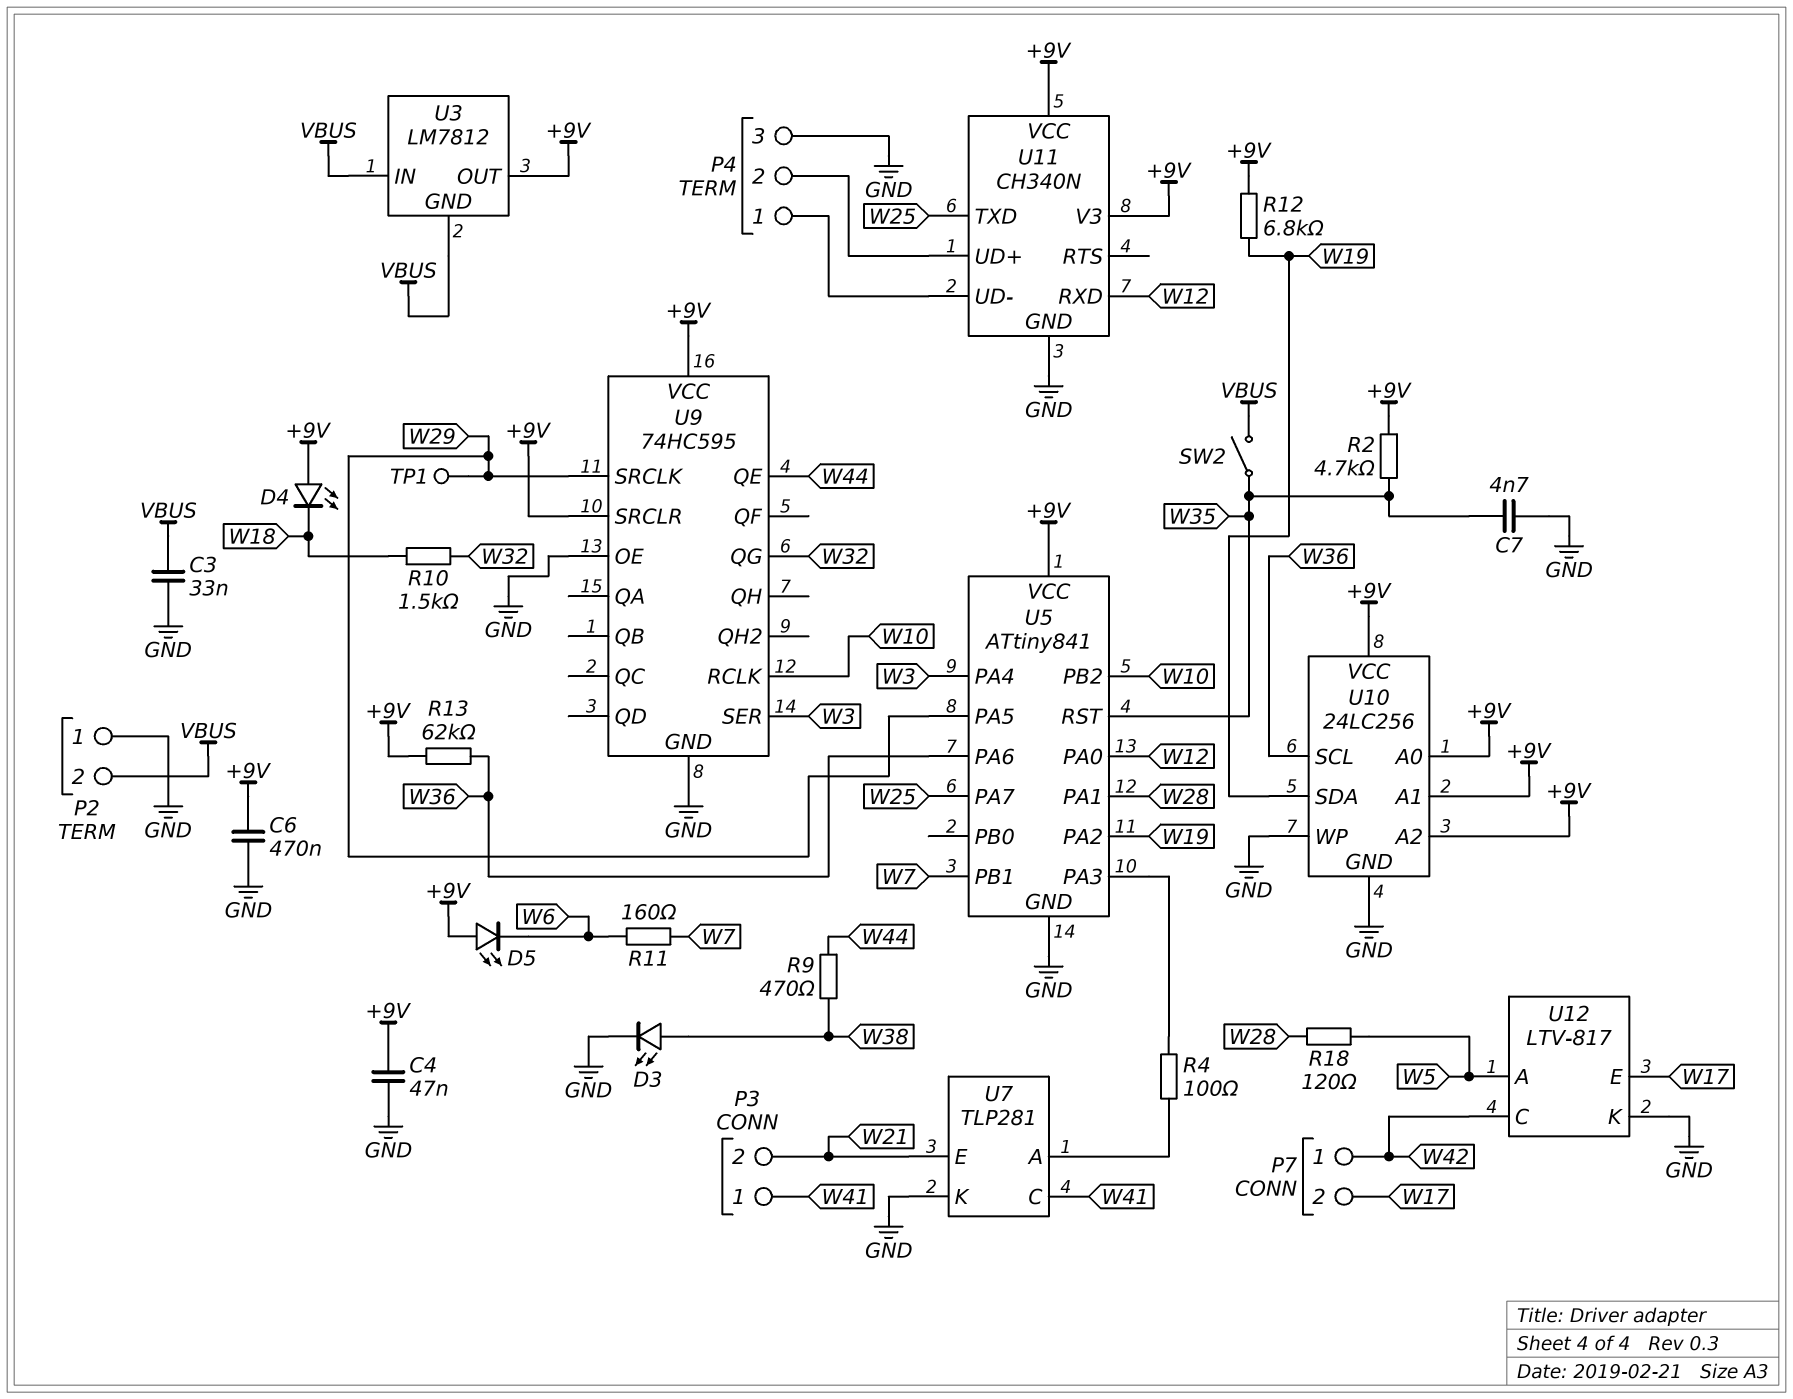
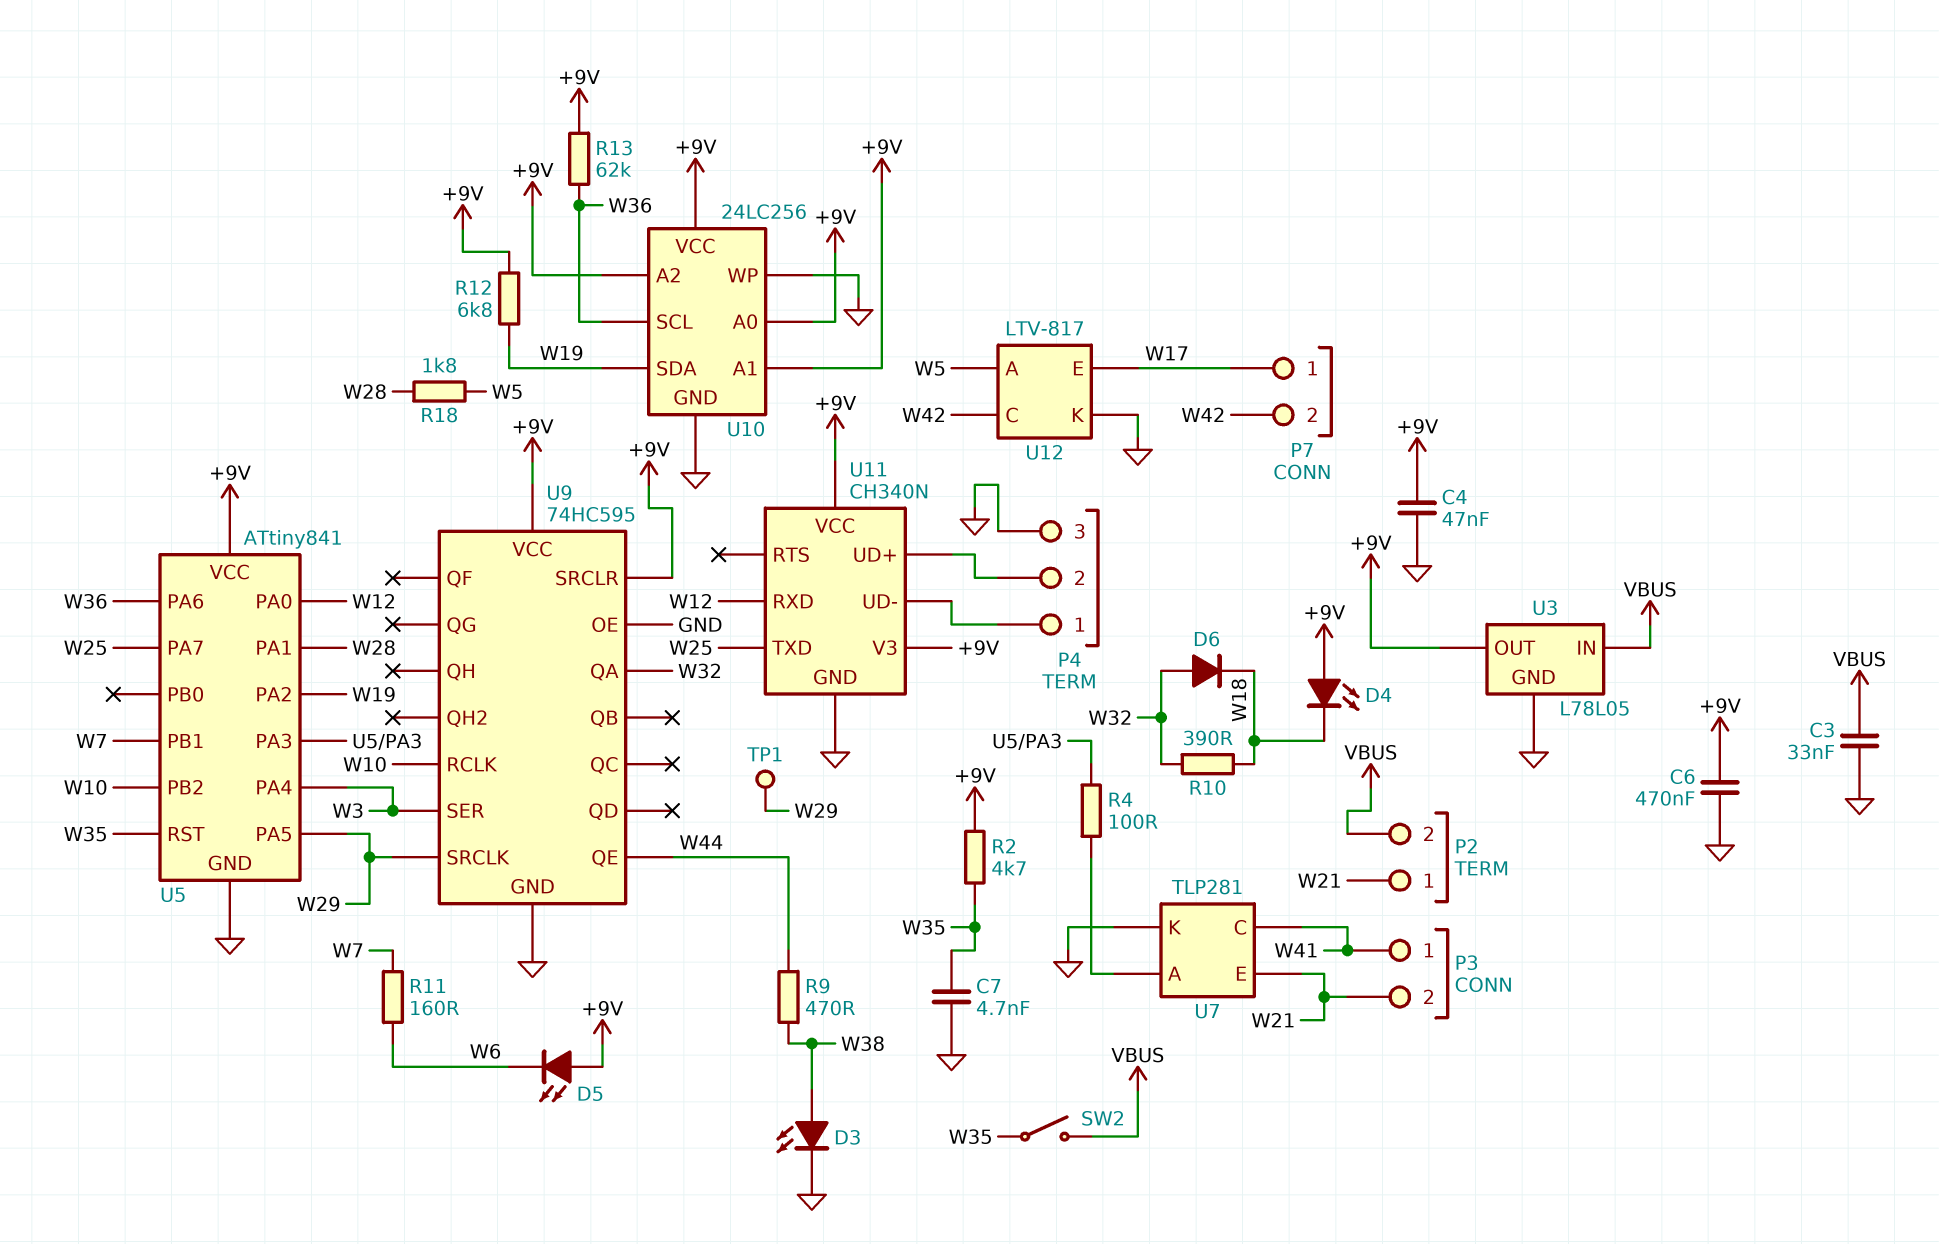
D6: none -> diode (A W32, K W18)
P2 pin 1: GND -> W21
P7 pin 1: W42 -> W17
P7 pin 2: W17 -> W42
R10: 1.5k (W18, W32) -> 390 (W18, W32)
R18: 120 (W5, W28) -> 1.8k (W5, W28)
U3: LM7812 -> L78L05
U3 pin GND: VBUS -> GND
U9 pin QA: none -> W32
U9 pin QG: W32 -> none

